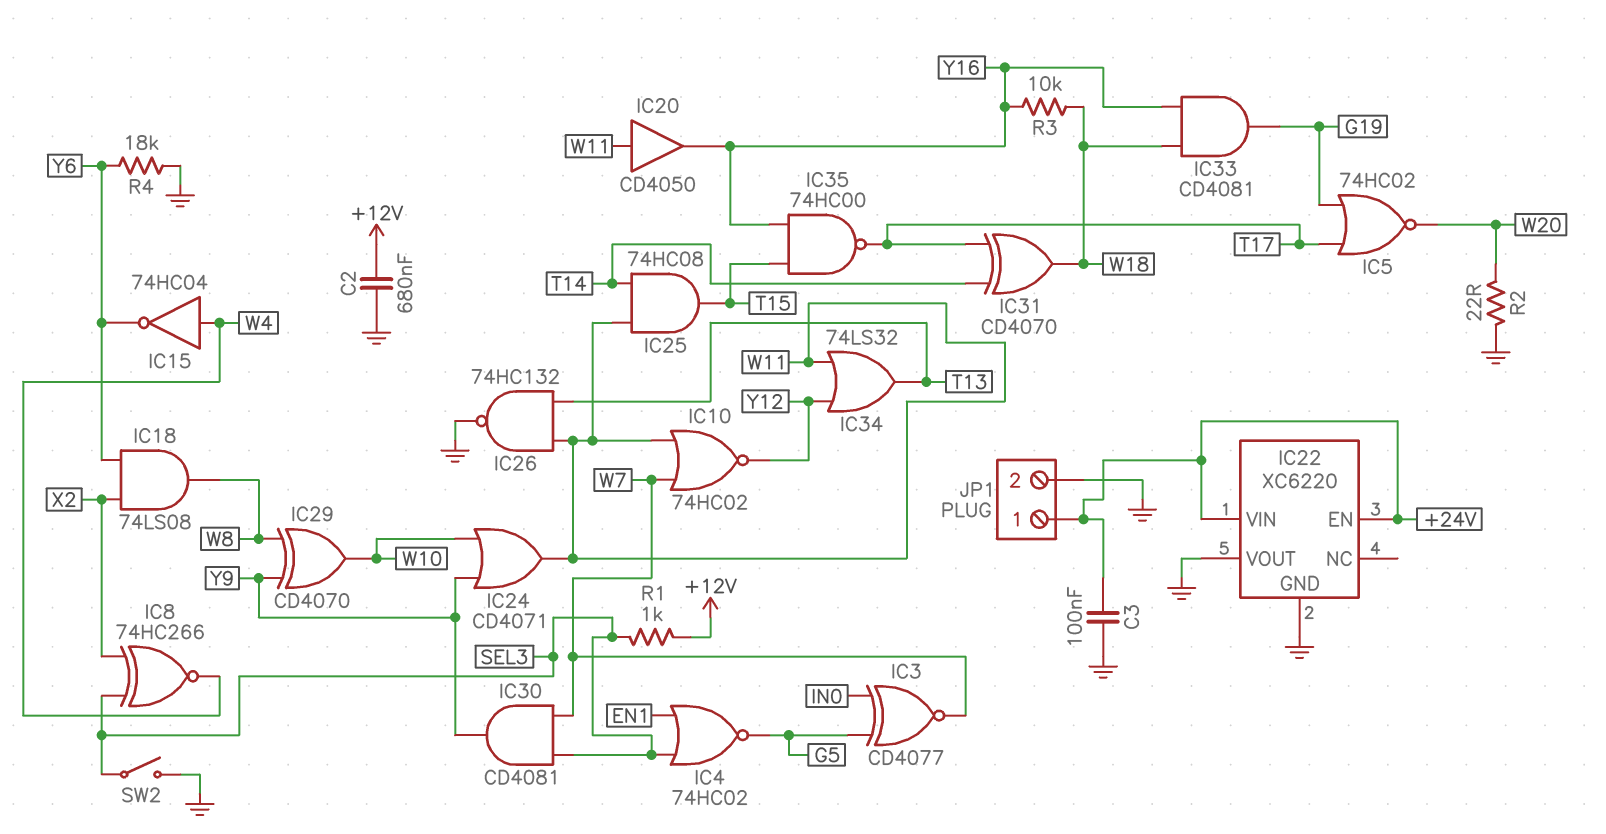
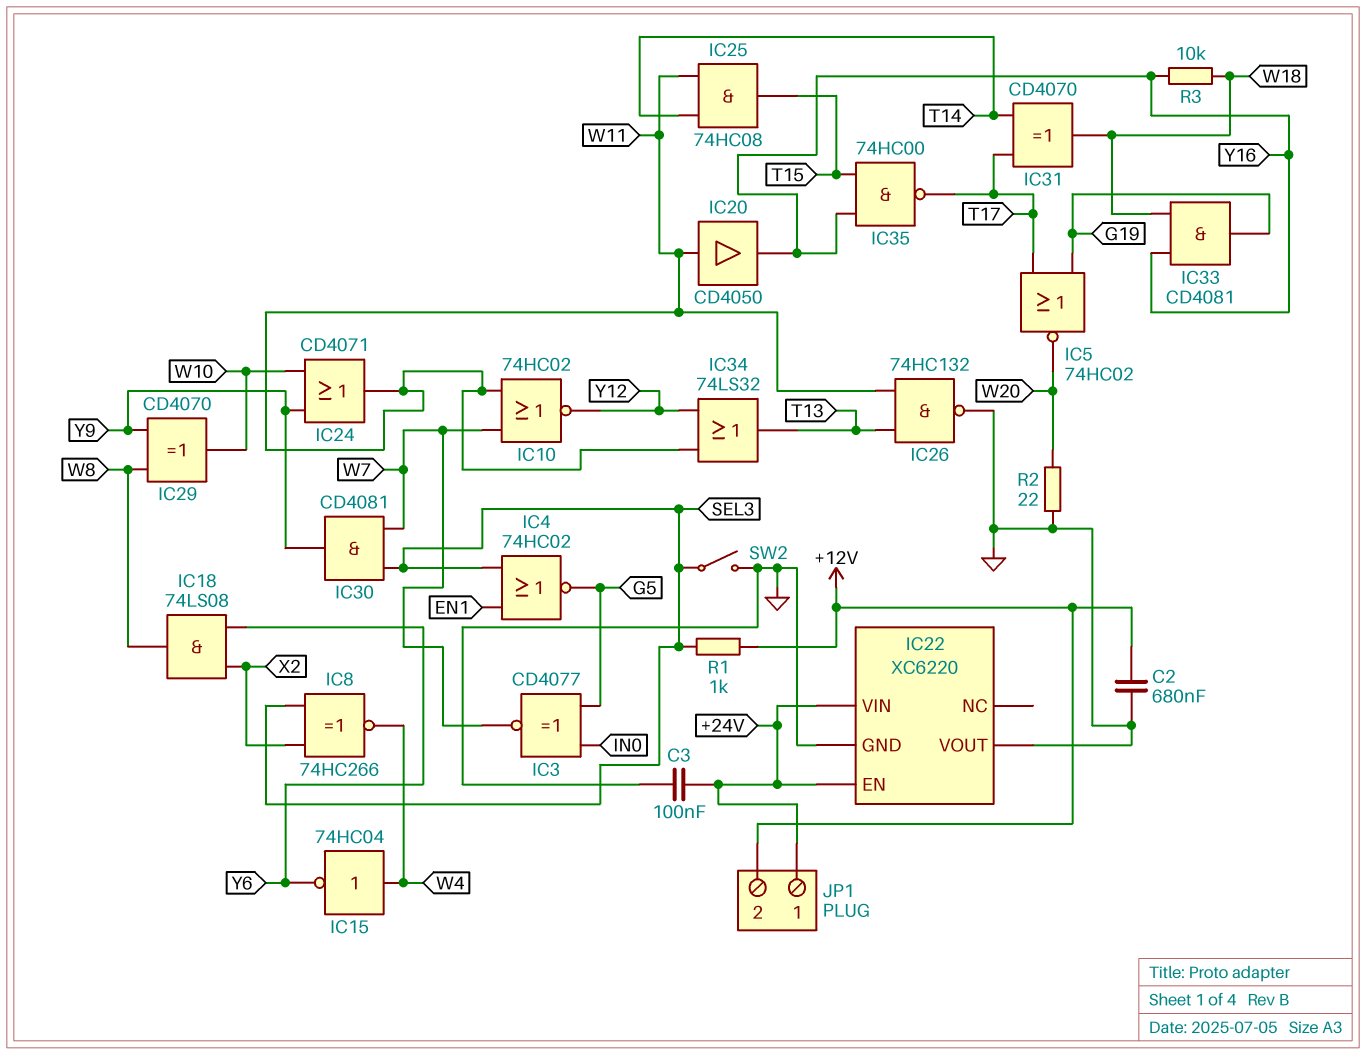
JP1 pin 2: GND -> +12V
R4: 18k (GND, Y6) -> none

